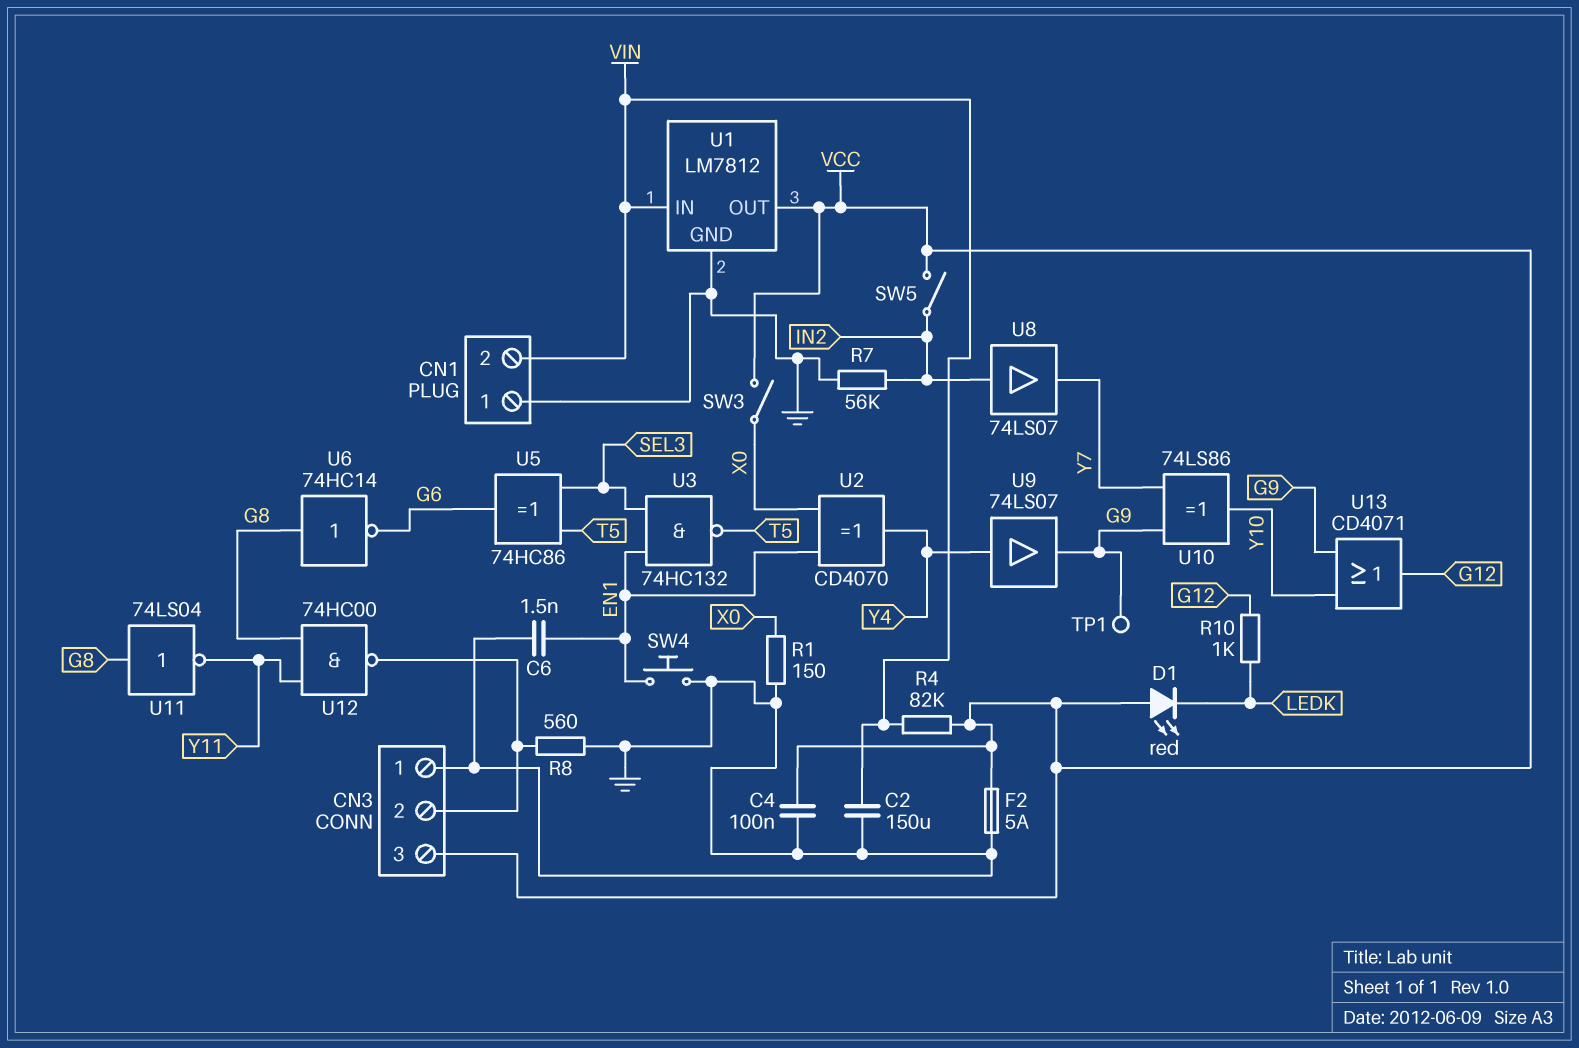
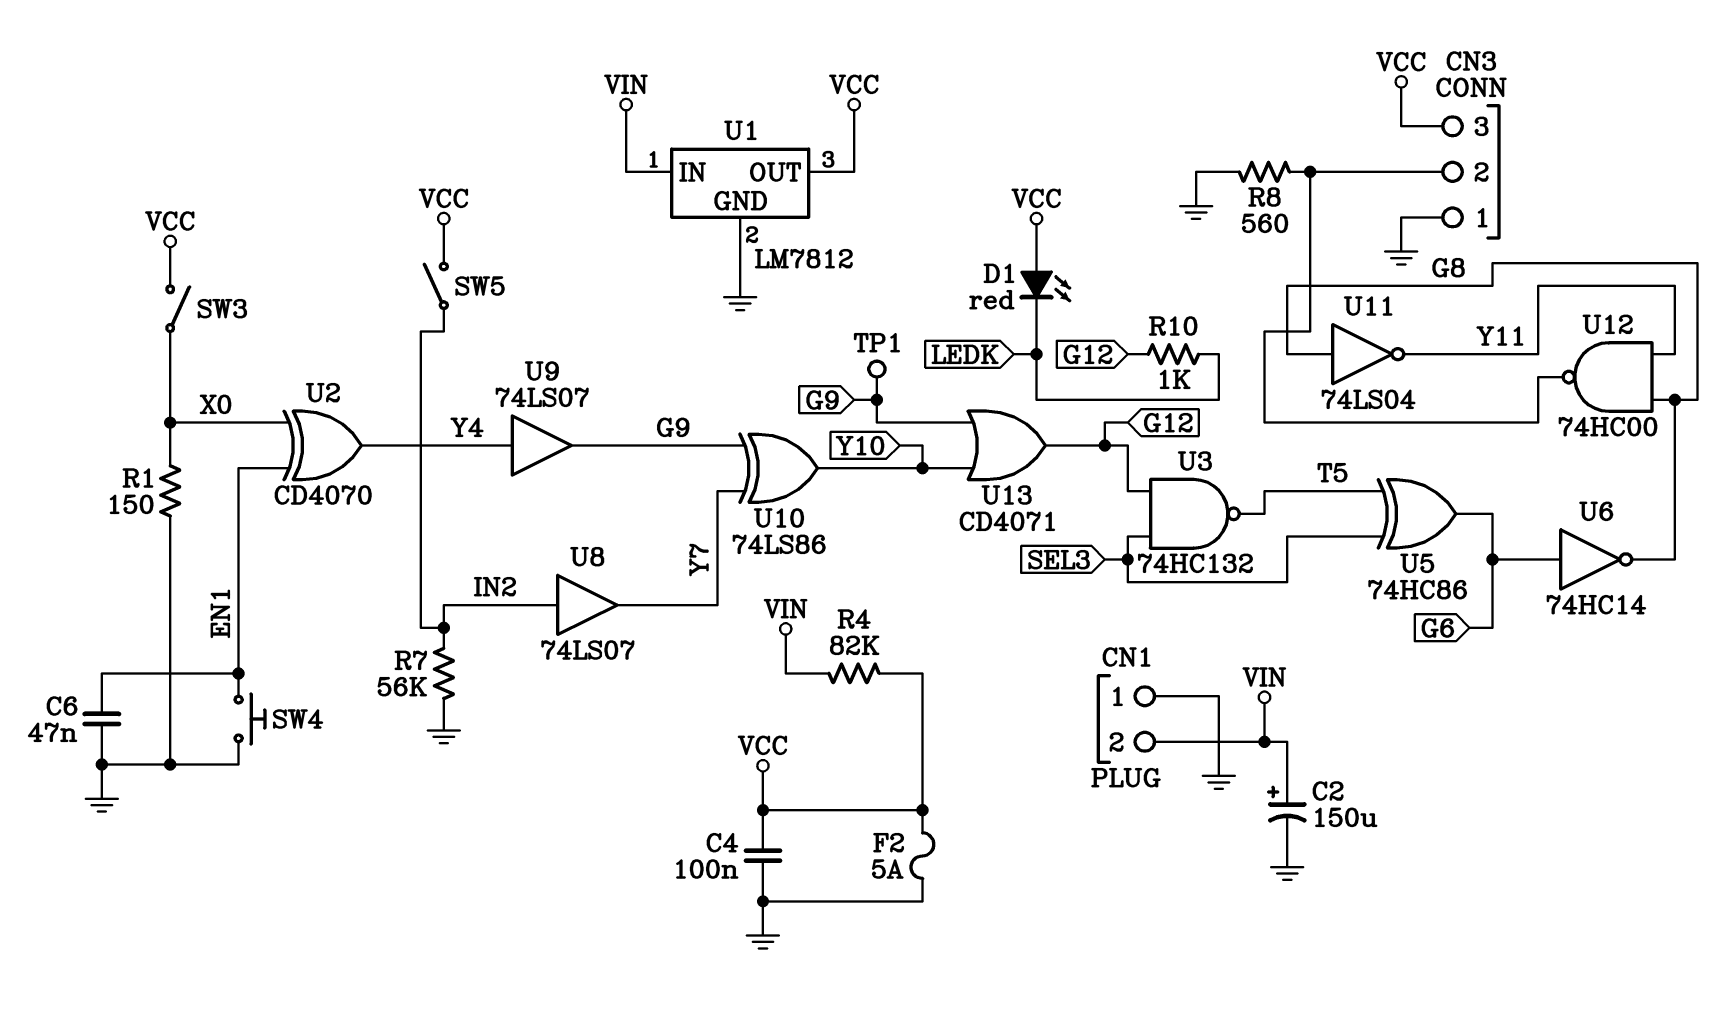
C2: 150uF (GND, VIN) -> 150uF (plus VIN, minus GND)
C6: 1.5nF (EN1, GND) -> 47nF (EN1, GND)
U3: NAND 74HC132 (in EN1, in SEL3, out T5) -> NAND 74HC132 (in G12, in SEL3, out T5)
U6: NOT 74HC14 (in G8, out G6) -> NOT 74HC14 (in G6, out G8)

